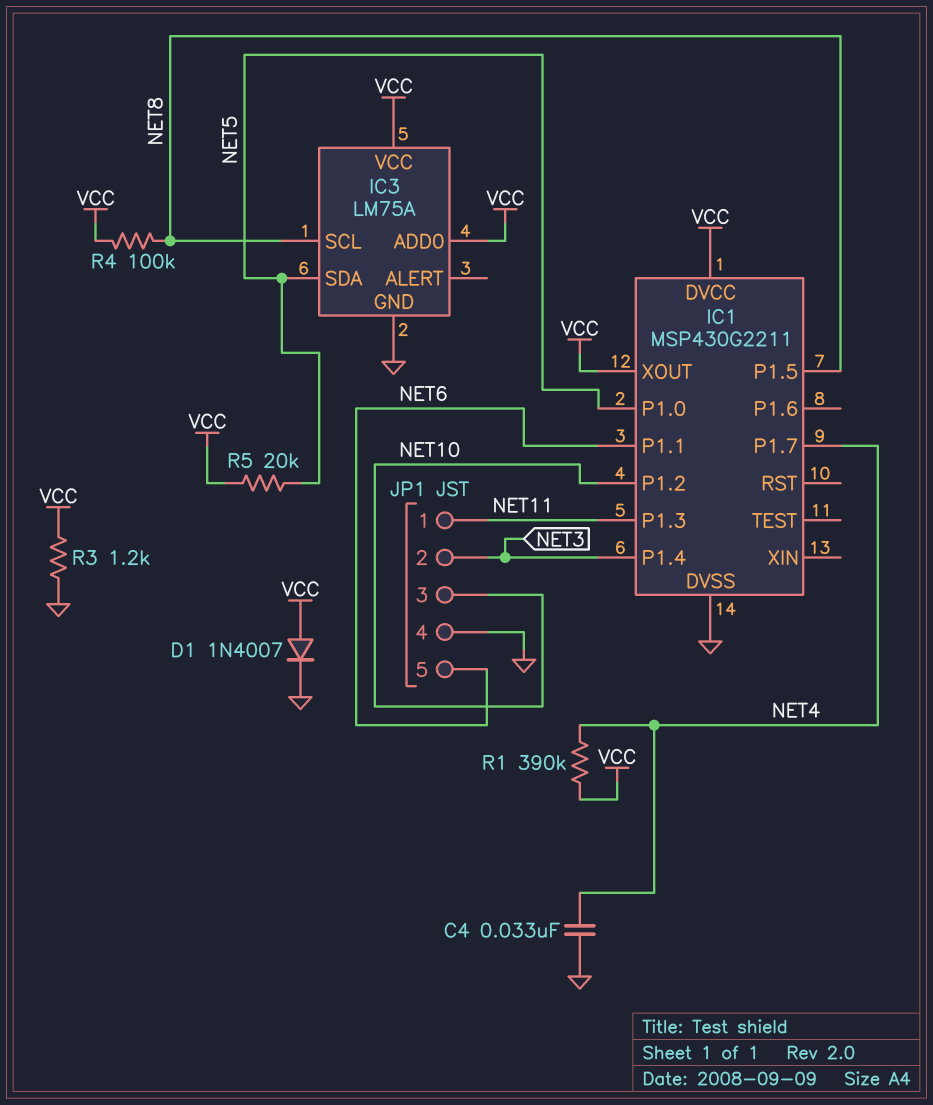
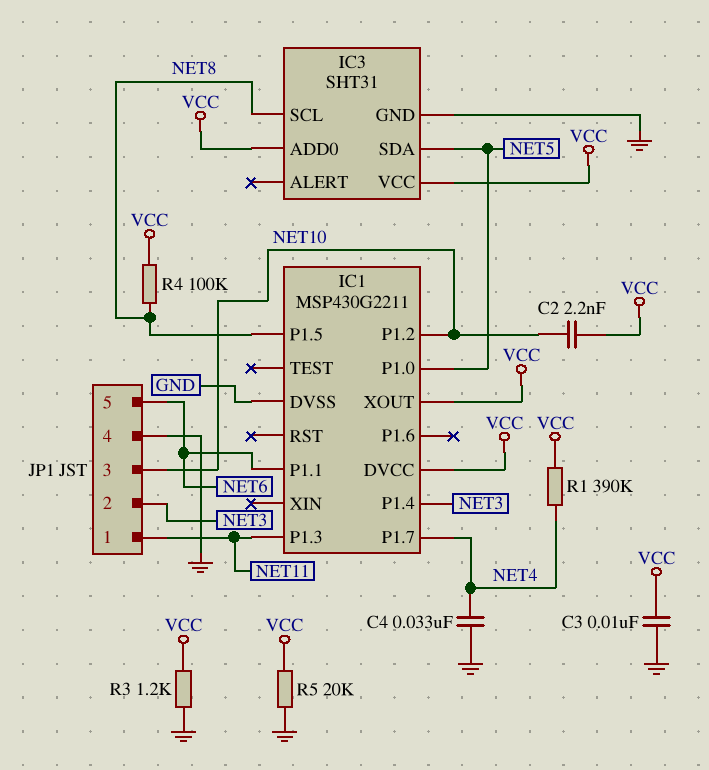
C2: none -> 2.2nF (NET10, VCC)
C3: none -> 10nF (GND, VCC)
D1: diode 1N4007 (A VCC, K GND) -> none
IC3: LM75A -> SHT31
R5: 20k (NET5, VCC) -> 20k (GND, VCC)

